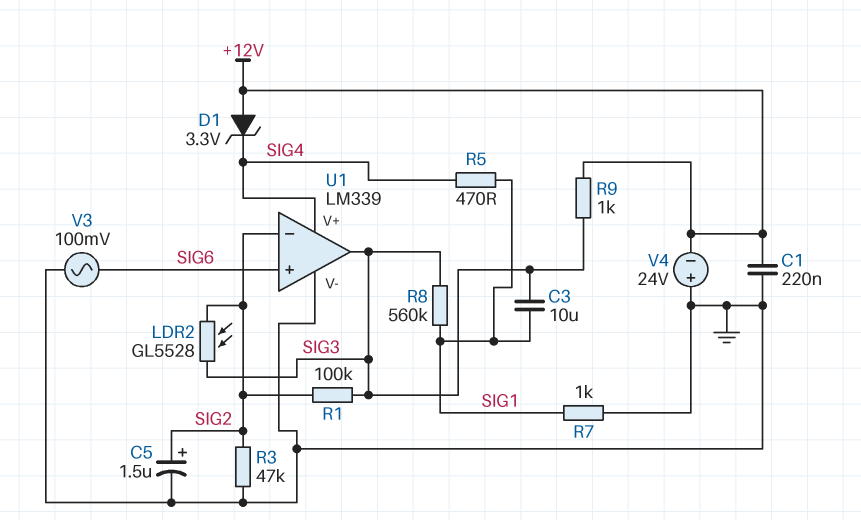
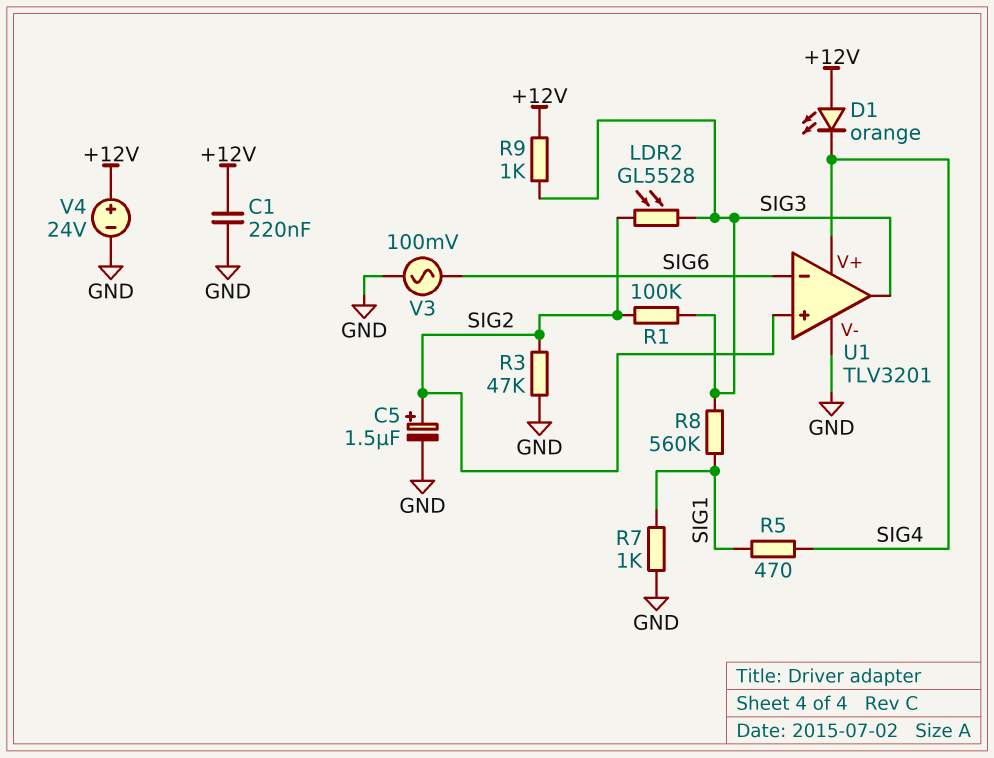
C3: 10uF (SIG1, SIG3) -> none
D1: zener 3.3V (A +12V, K SIG4) -> LED orange (A +12V, K SIG4)
U1: LM339 -> TLV3201
U1 pin in+: SIG6 -> SIG2
U1 pin in-: SIG2 -> SIG6
V4: 24V (plus GND, minus +12V) -> 24V (plus +12V, minus GND)

